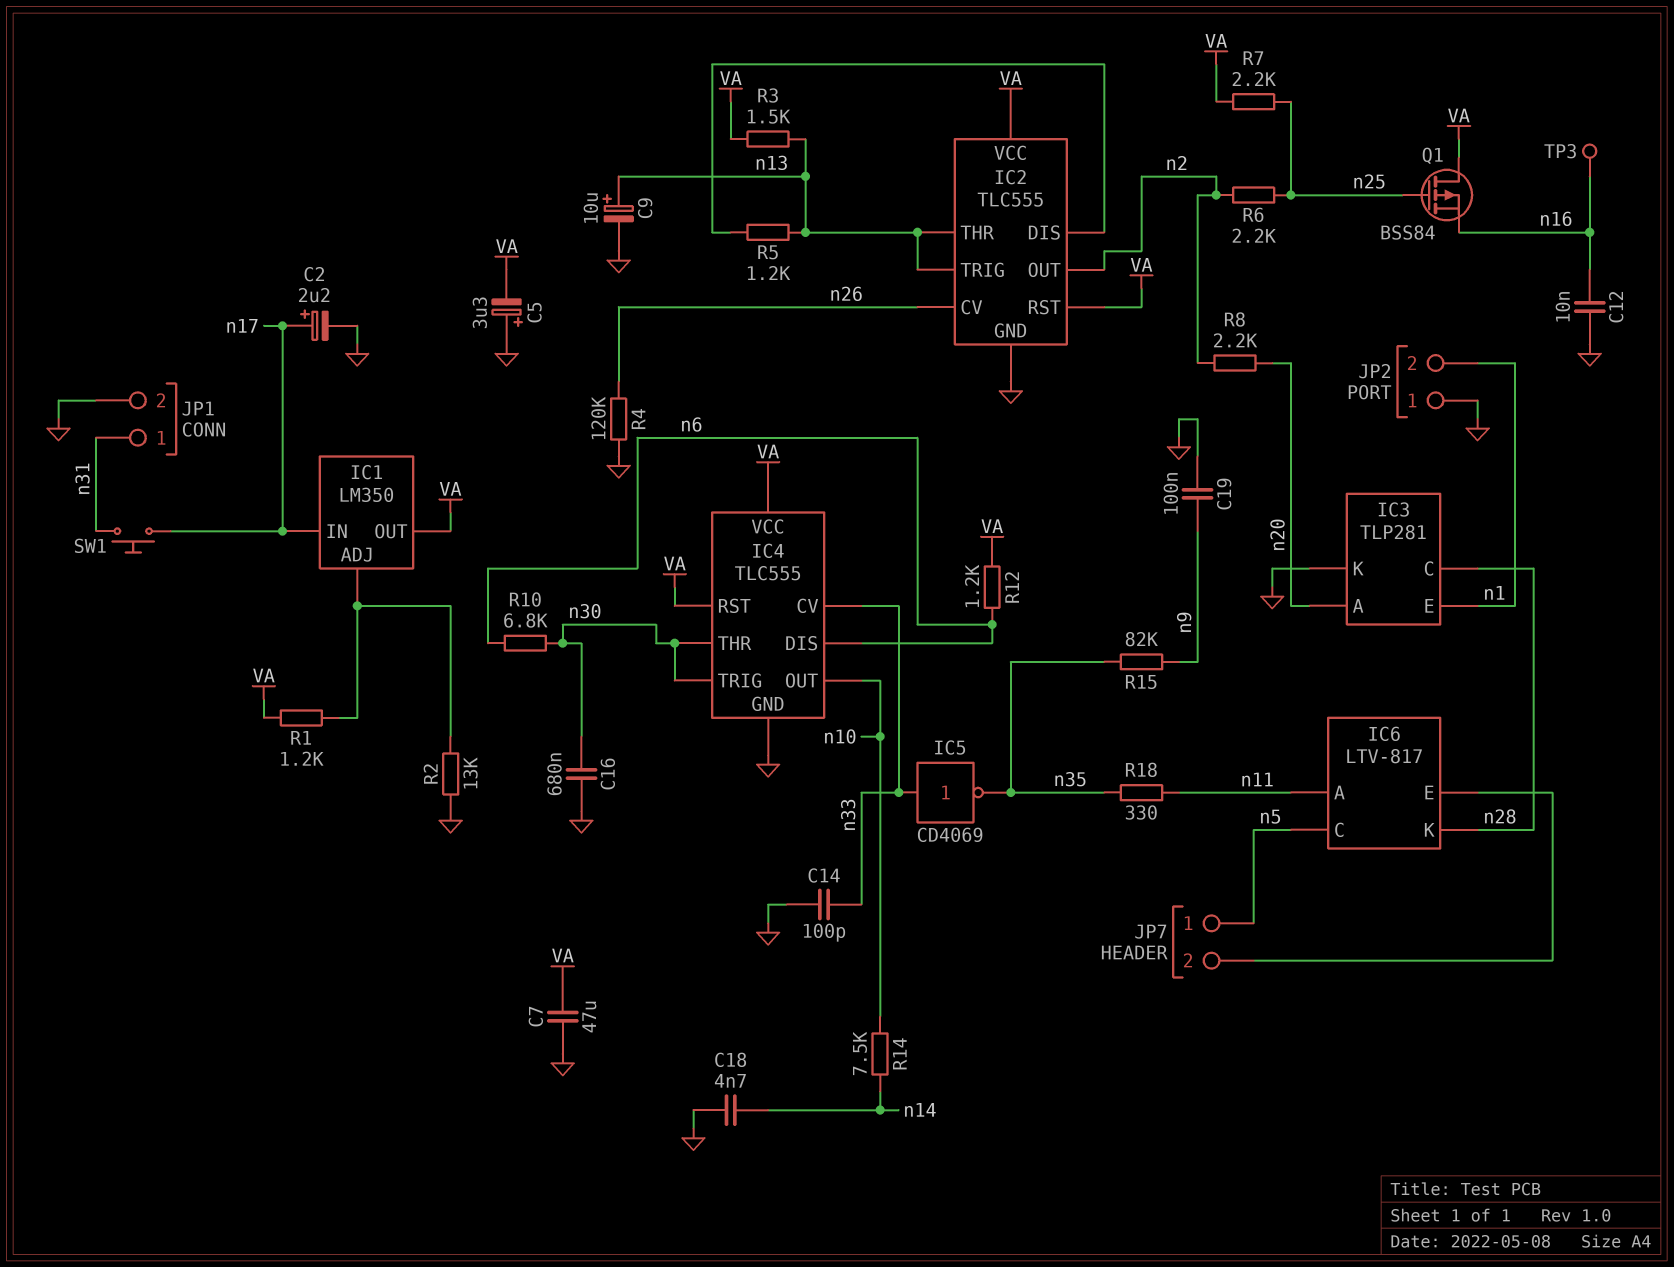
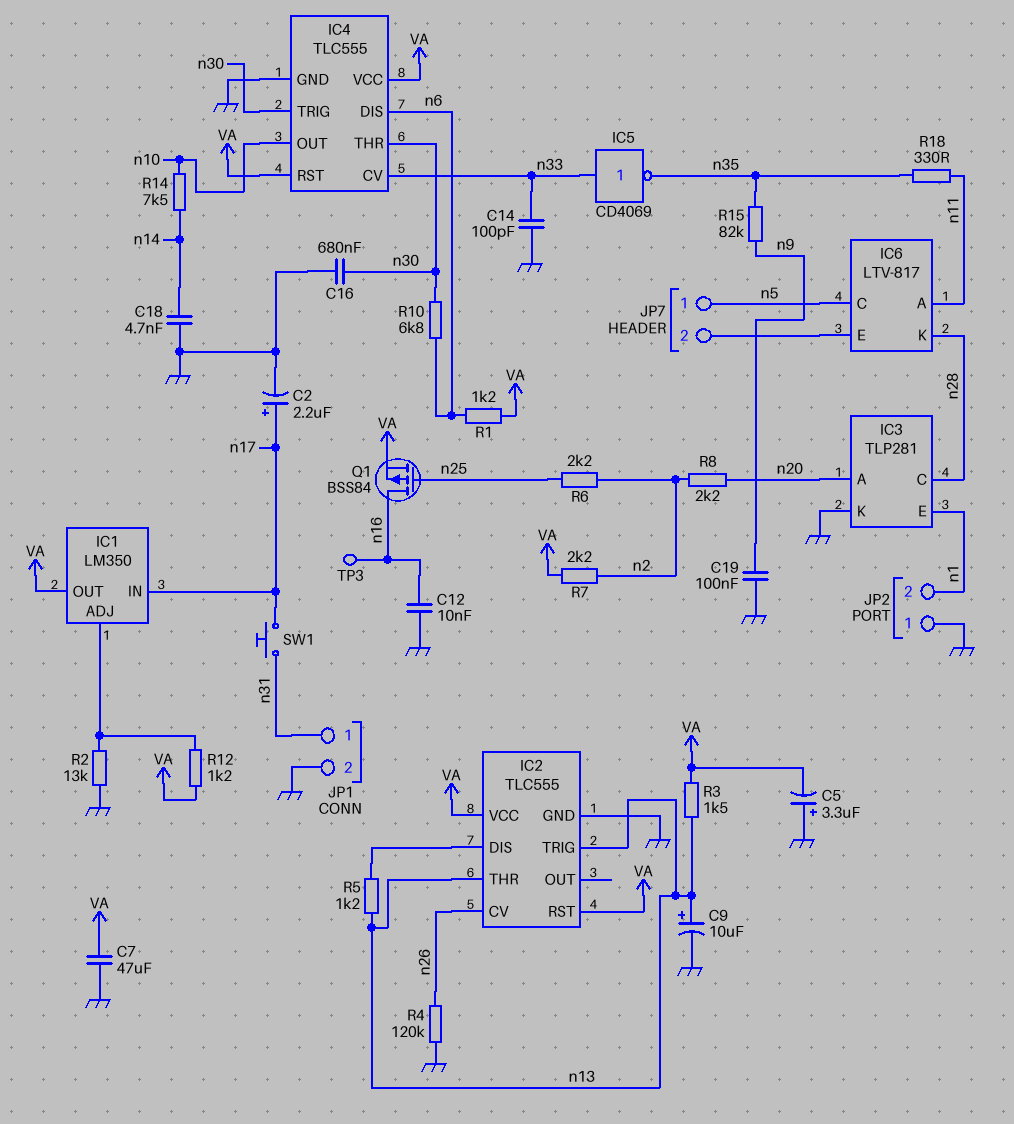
IC2 pin OUT: n2 -> none
Q1: PMOS BSS84 (G n25, D VA, S n16) -> PMOS BSS84 (G n25, D n16, S VA)
R1: 1.2k (IC1/ADJ, VA) -> 1.2k (VA, n6)
R7: 2.2k (VA, n25) -> 2.2k (VA, n2)
R12: 1.2k (VA, n6) -> 1.2k (IC1/ADJ, VA)

